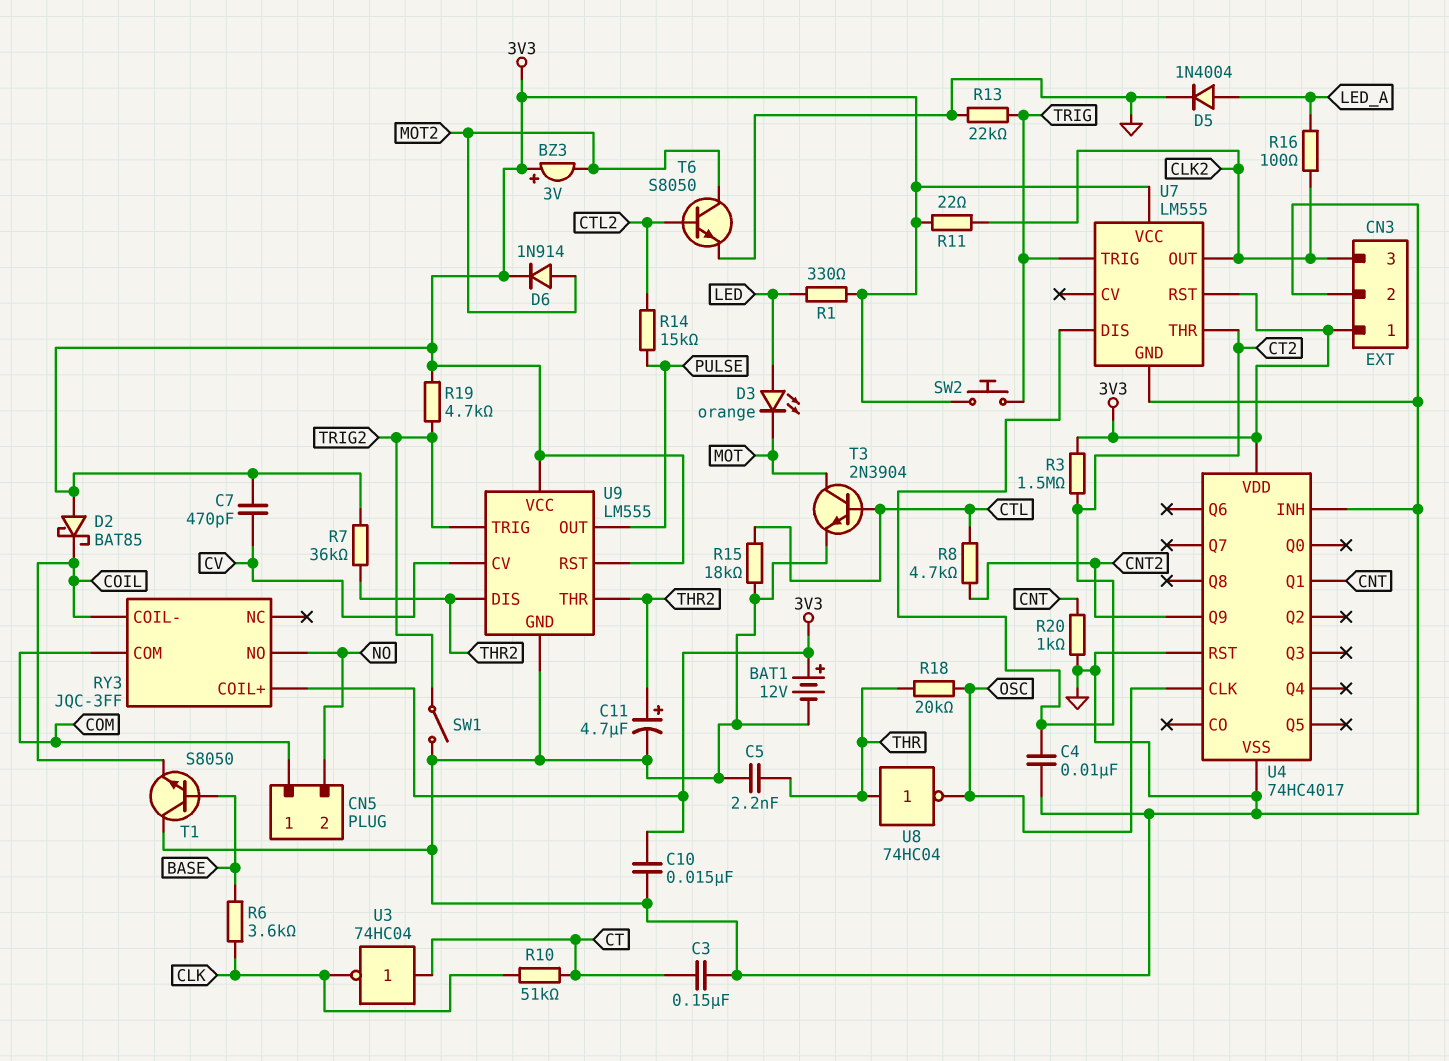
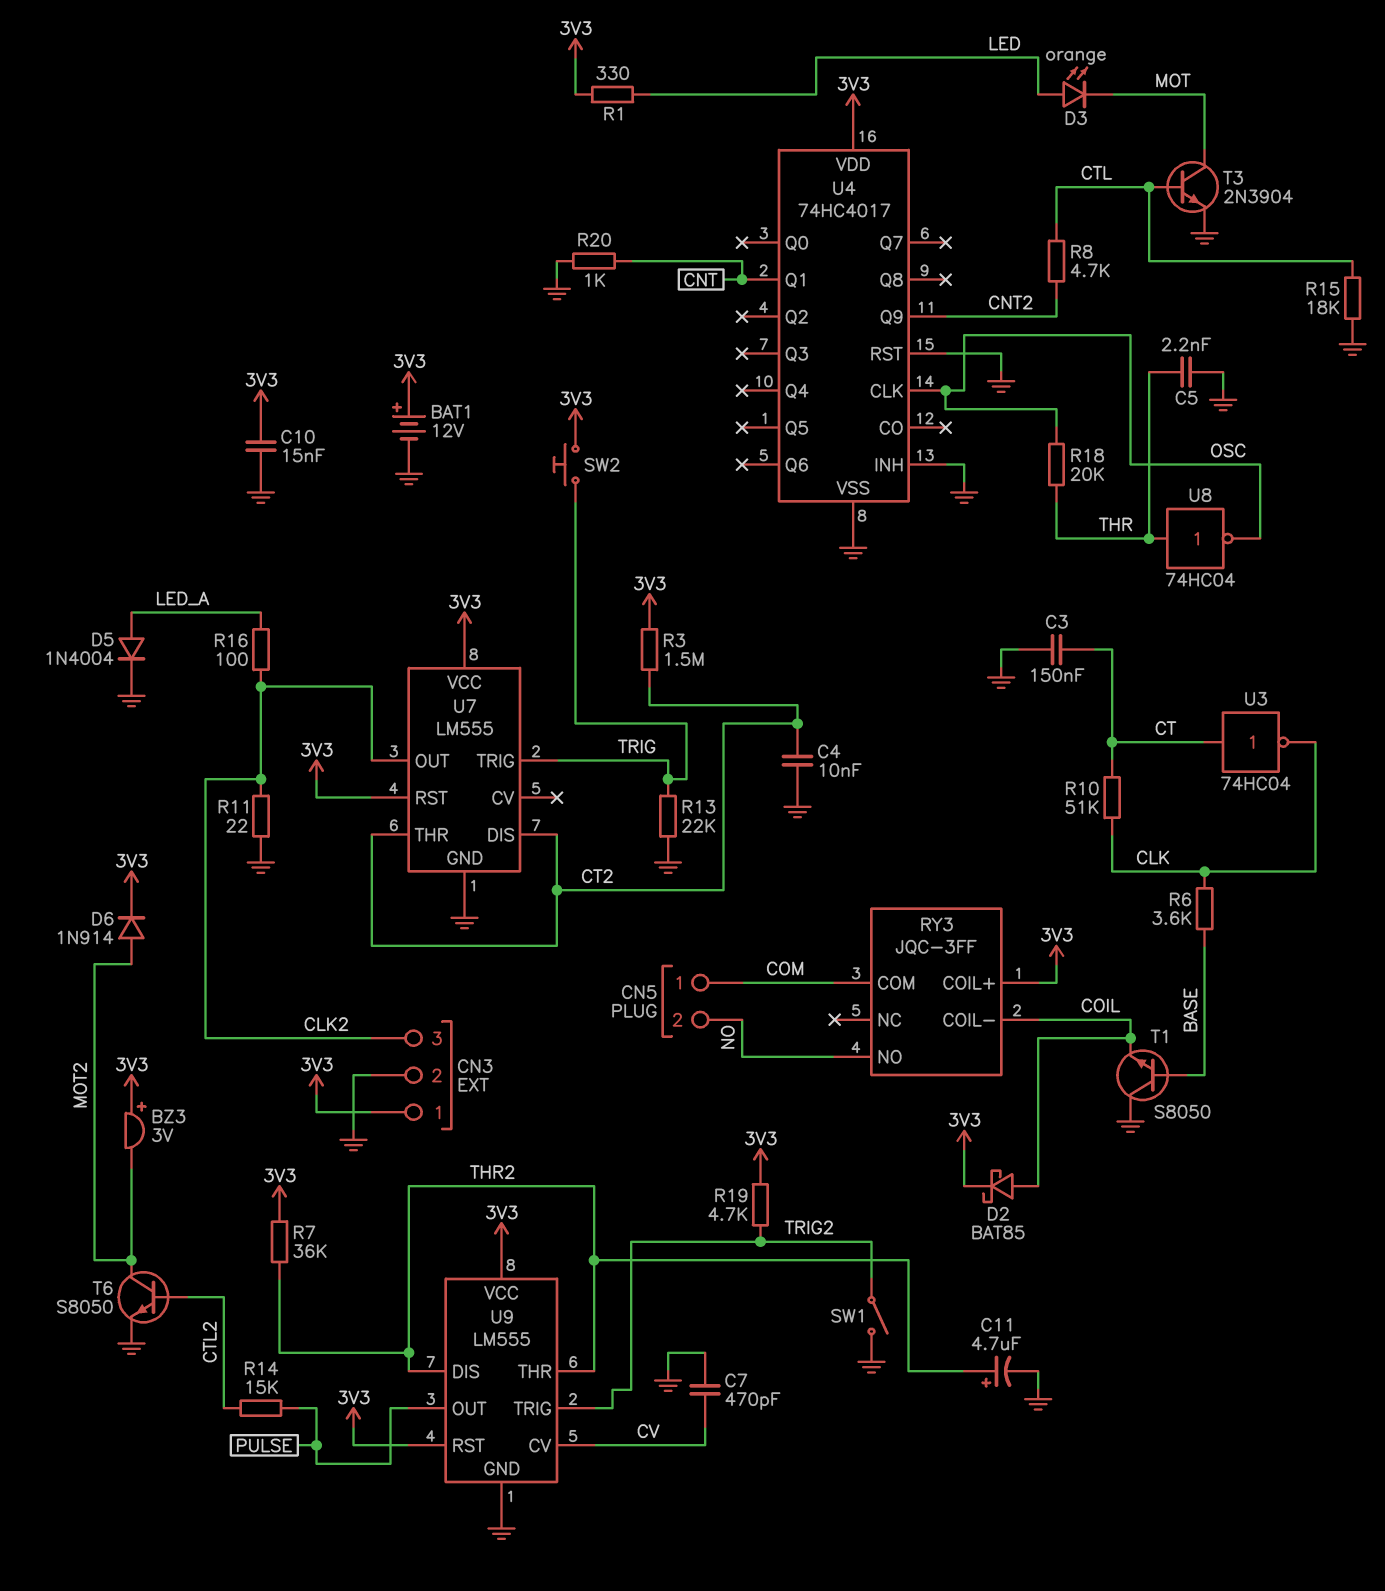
C7: 470pF (3V3, CV) -> 470pF (CV, GND)
D2: schottky BAT85 (A 3V3, K COIL) -> schottky BAT85 (A COIL, K 3V3)
R11: 22 (3V3, CLK2) -> 22 (CLK2, GND)

